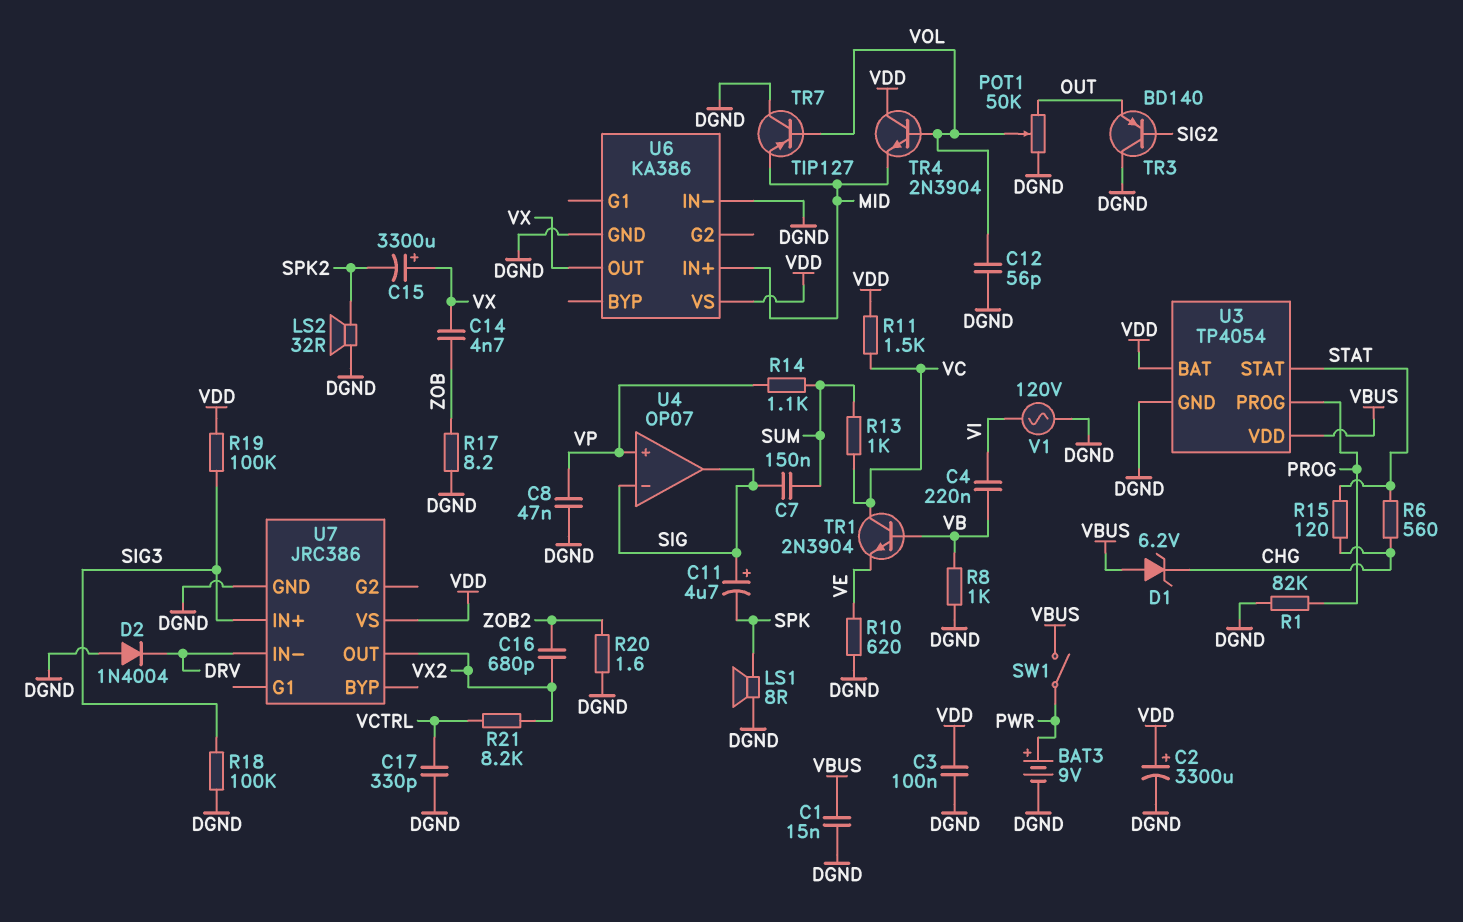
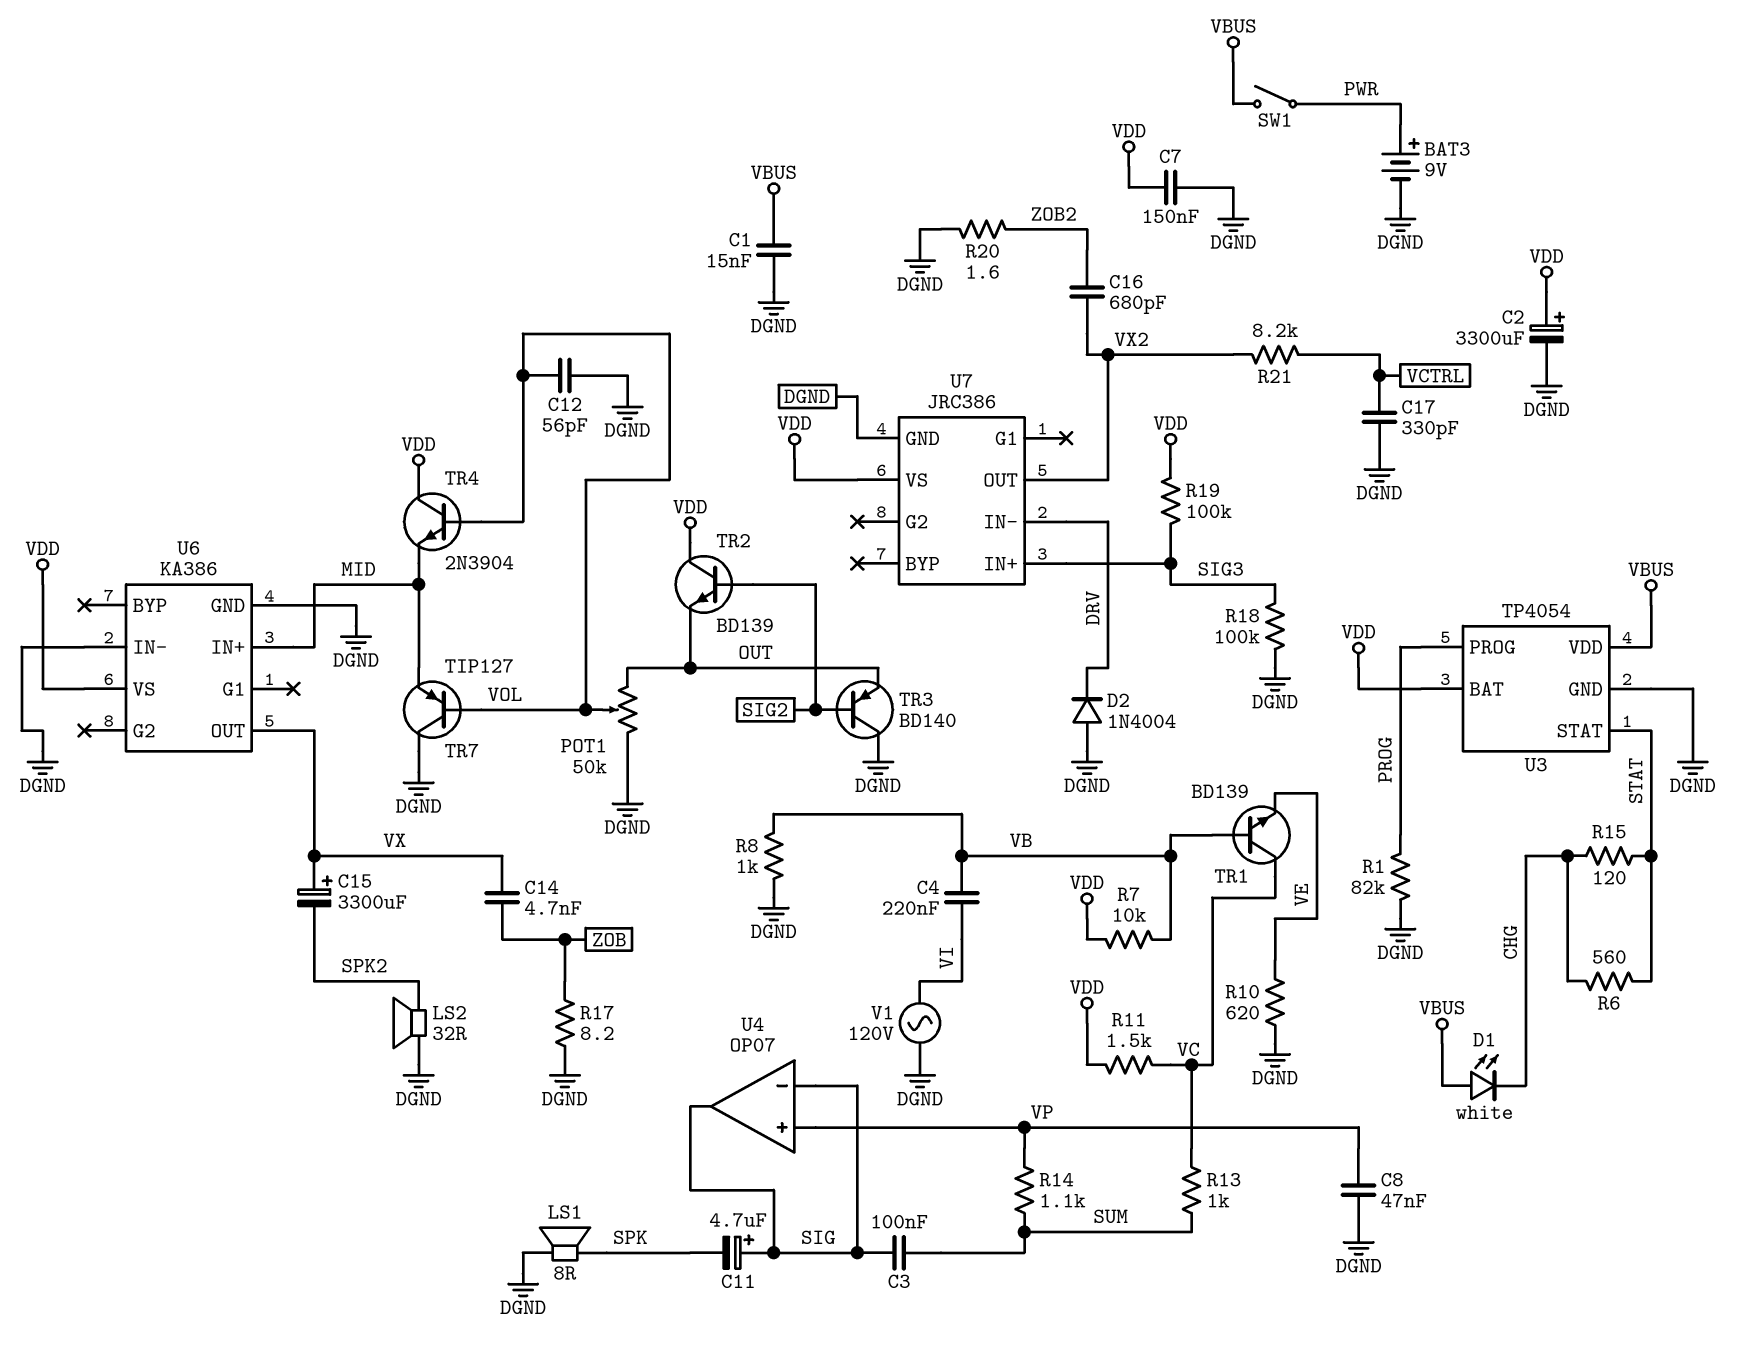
C3: 100nF (DGND, VDD) -> 100nF (SIG, SUM)
C7: 150nF (SIG, SUM) -> 150nF (DGND, VDD)
D1: zener 6.2V (A VBUS, K CHG) -> LED white (A VBUS, K CHG)
R7: none -> 10k (VB, VDD)
TR1: NPN 2N3904 (B VB, C VC, E VE) -> NPN BD139 (B VB, C VC, E VE)
TR2: none -> NPN BD139 (B SIG2, C VDD, E OUT)

